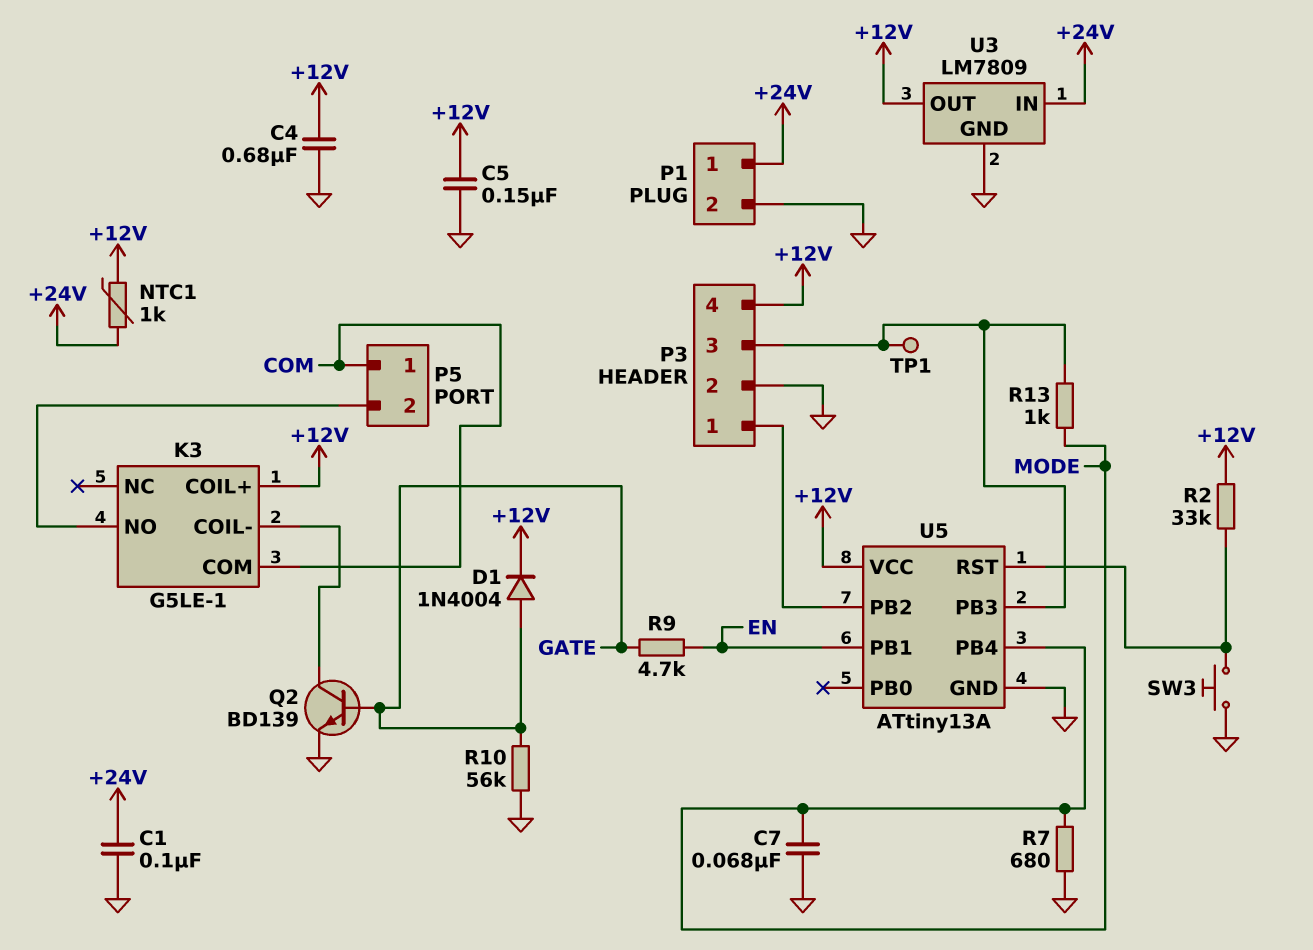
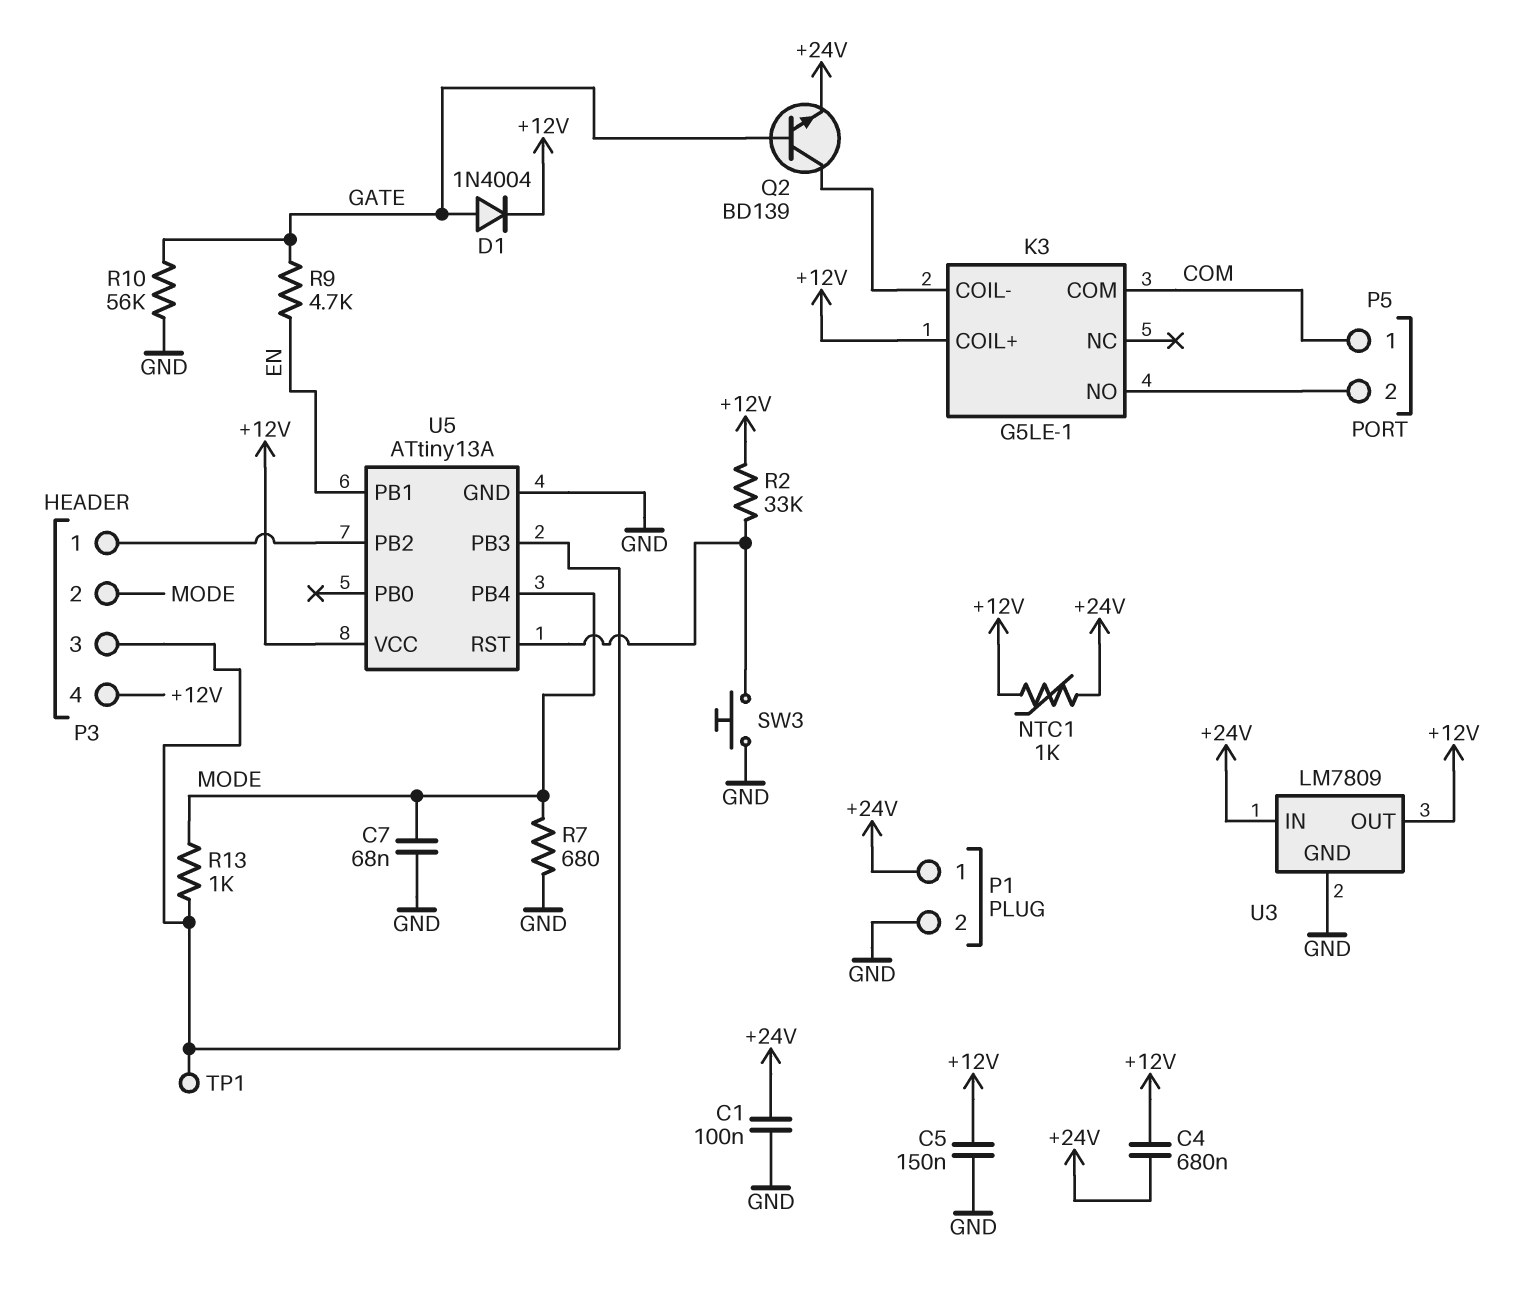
C4: 680nF (+12V, GND) -> 680nF (+12V, +24V)
P3 pin 2: GND -> MODE
Q2: NPN BD139 (B GATE, C K3/COIL-, E GND) -> NPN BD139 (B GATE, C K3/COIL-, E +24V)

